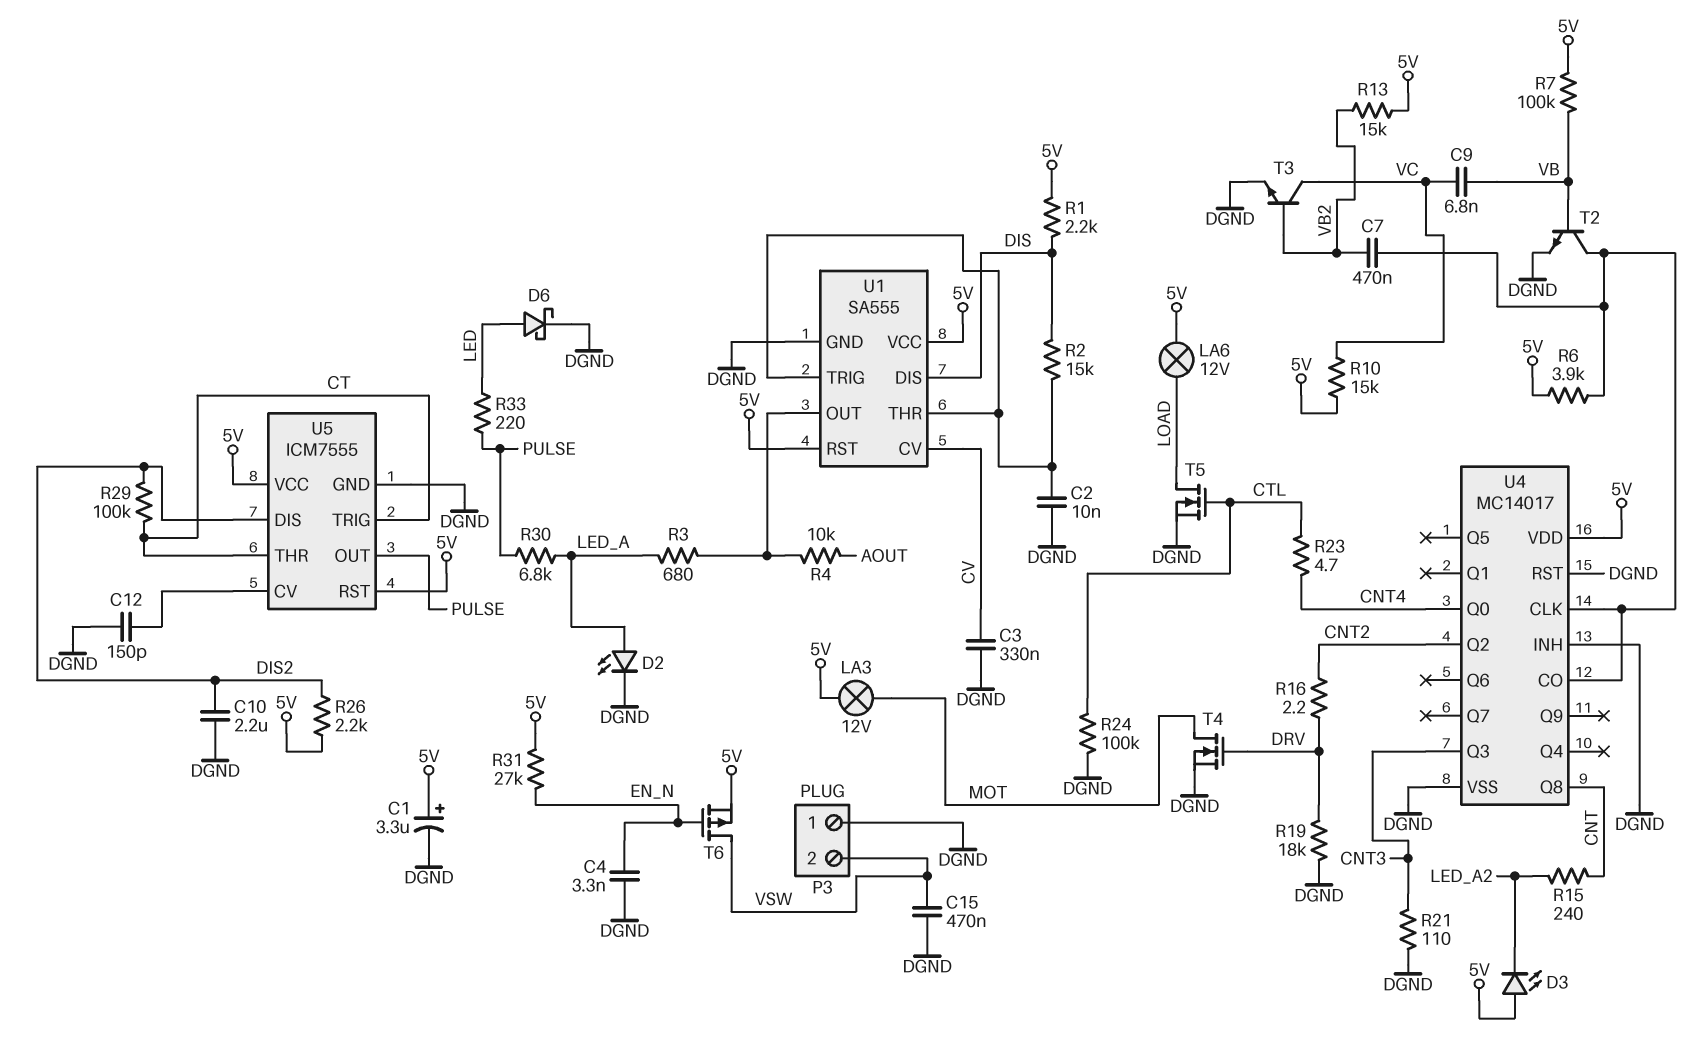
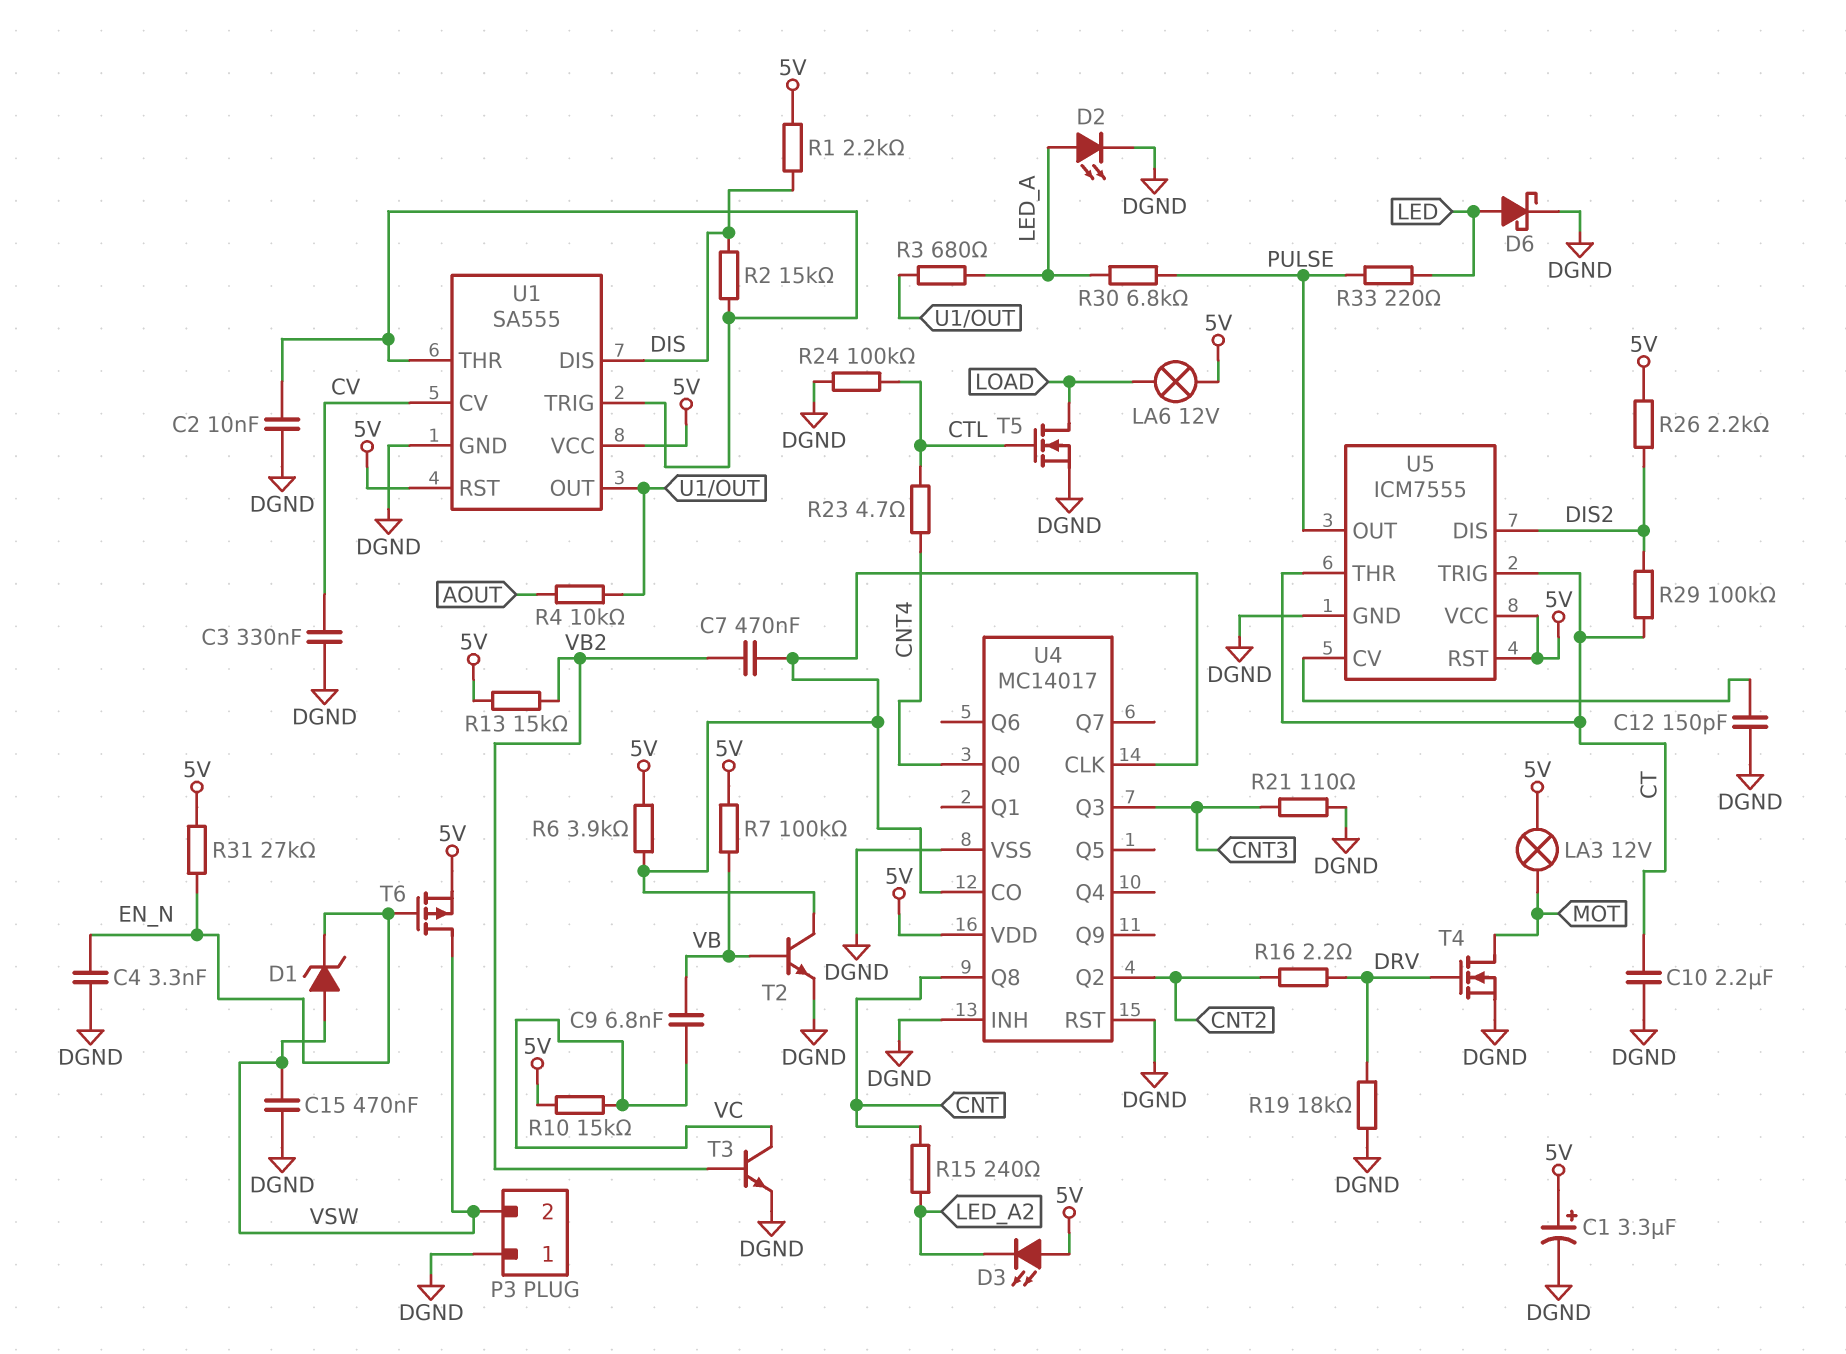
C10: 2.2uF (DGND, DIS2) -> 2.2uF (CT, DGND)
D1: none -> zener (A VSW, K EN_N)

